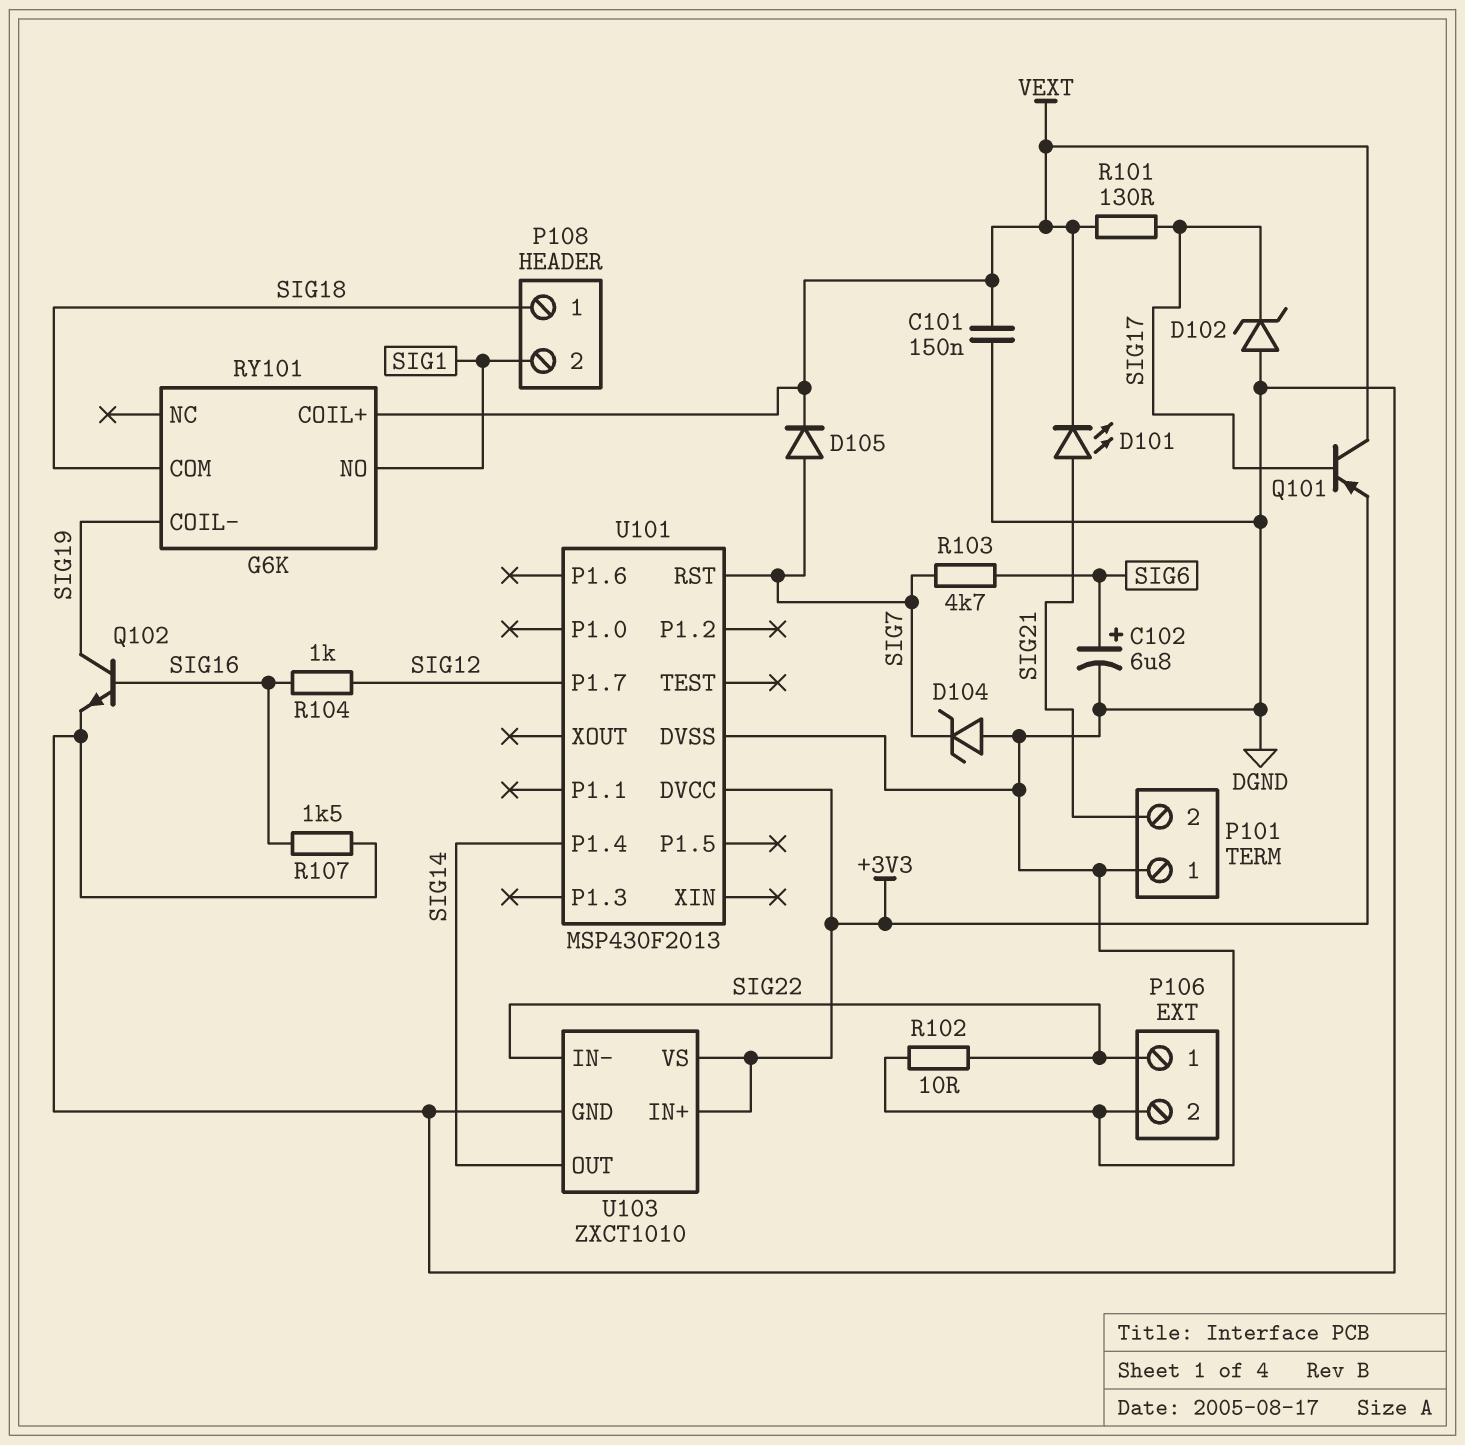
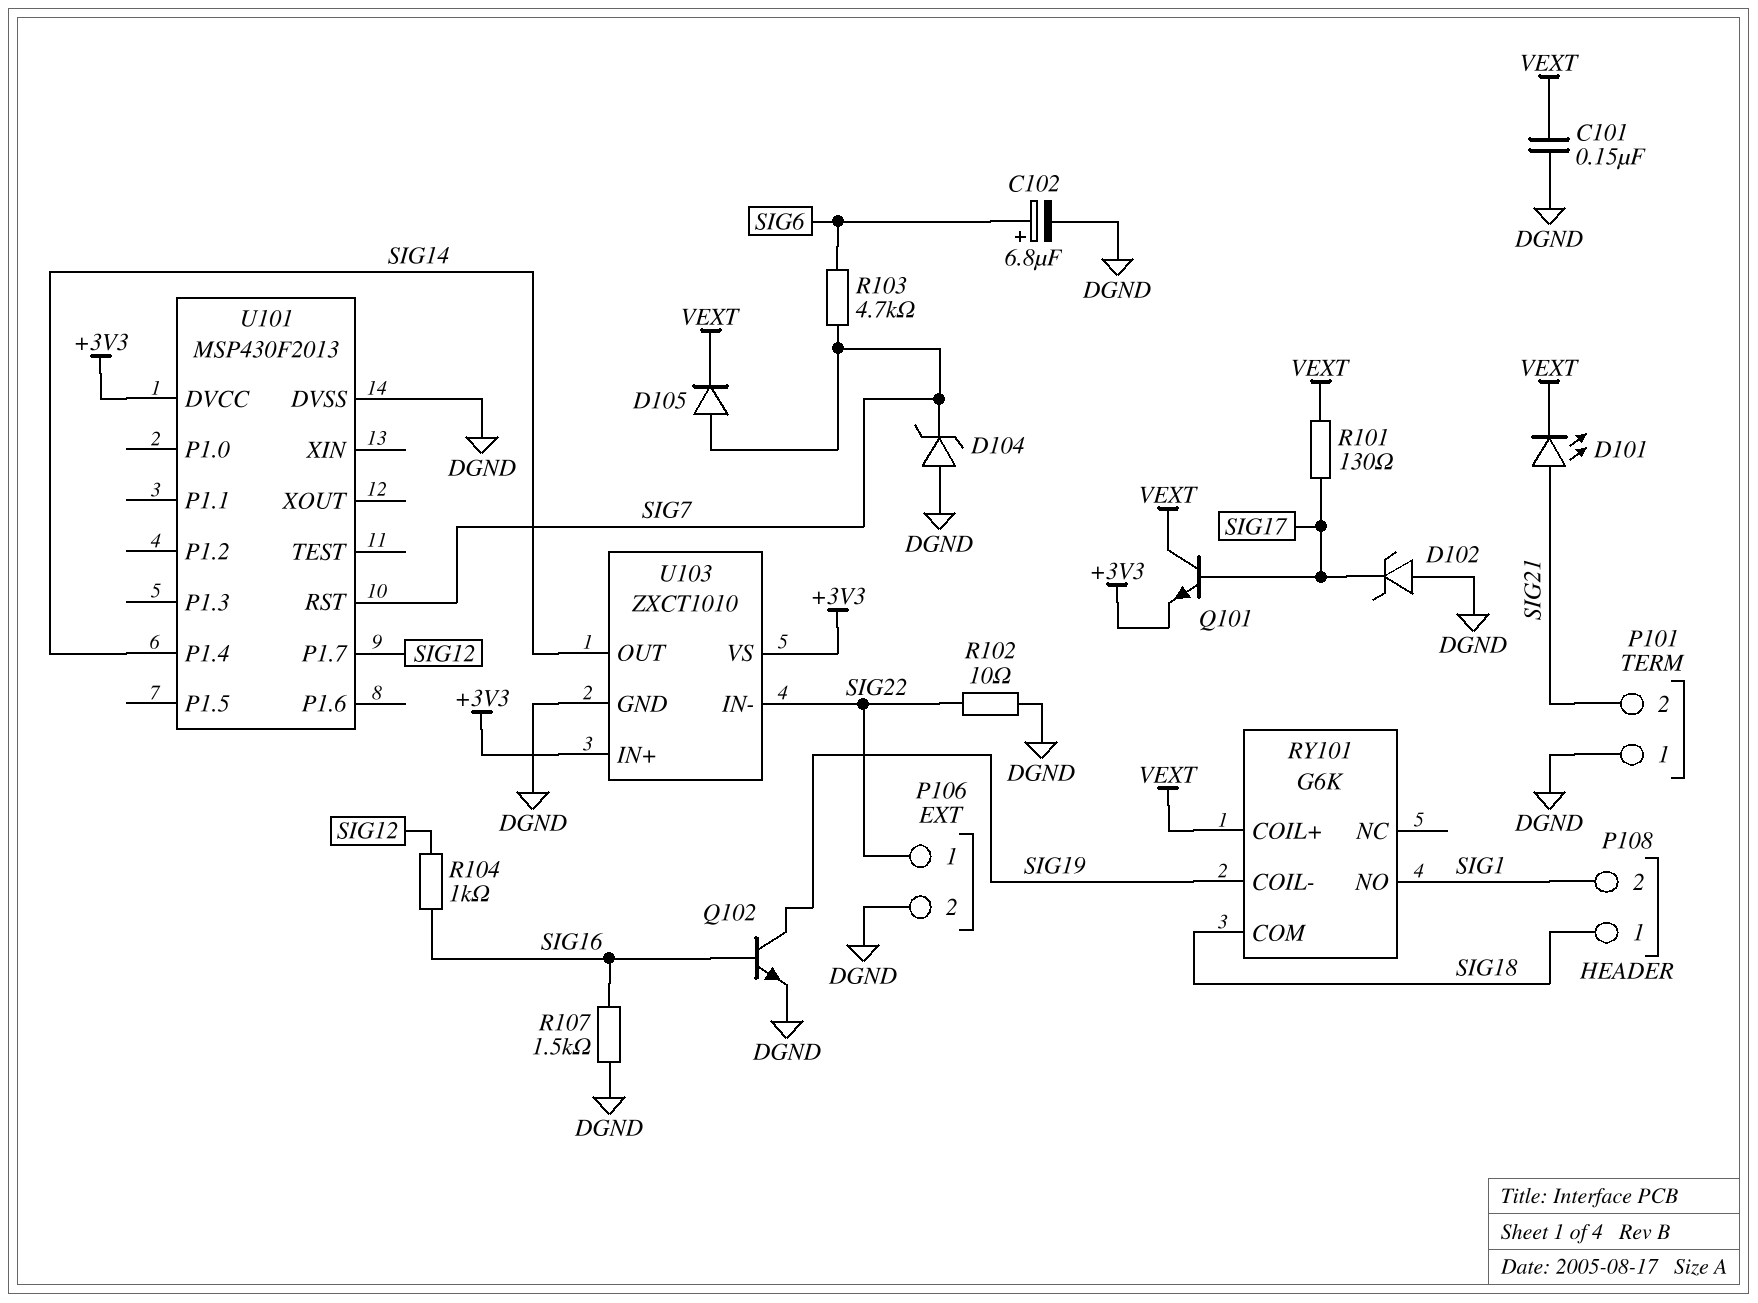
Q101: PNP (B SIG17, C VEXT, E +3V3) -> NPN (B SIG17, C VEXT, E +3V3)

